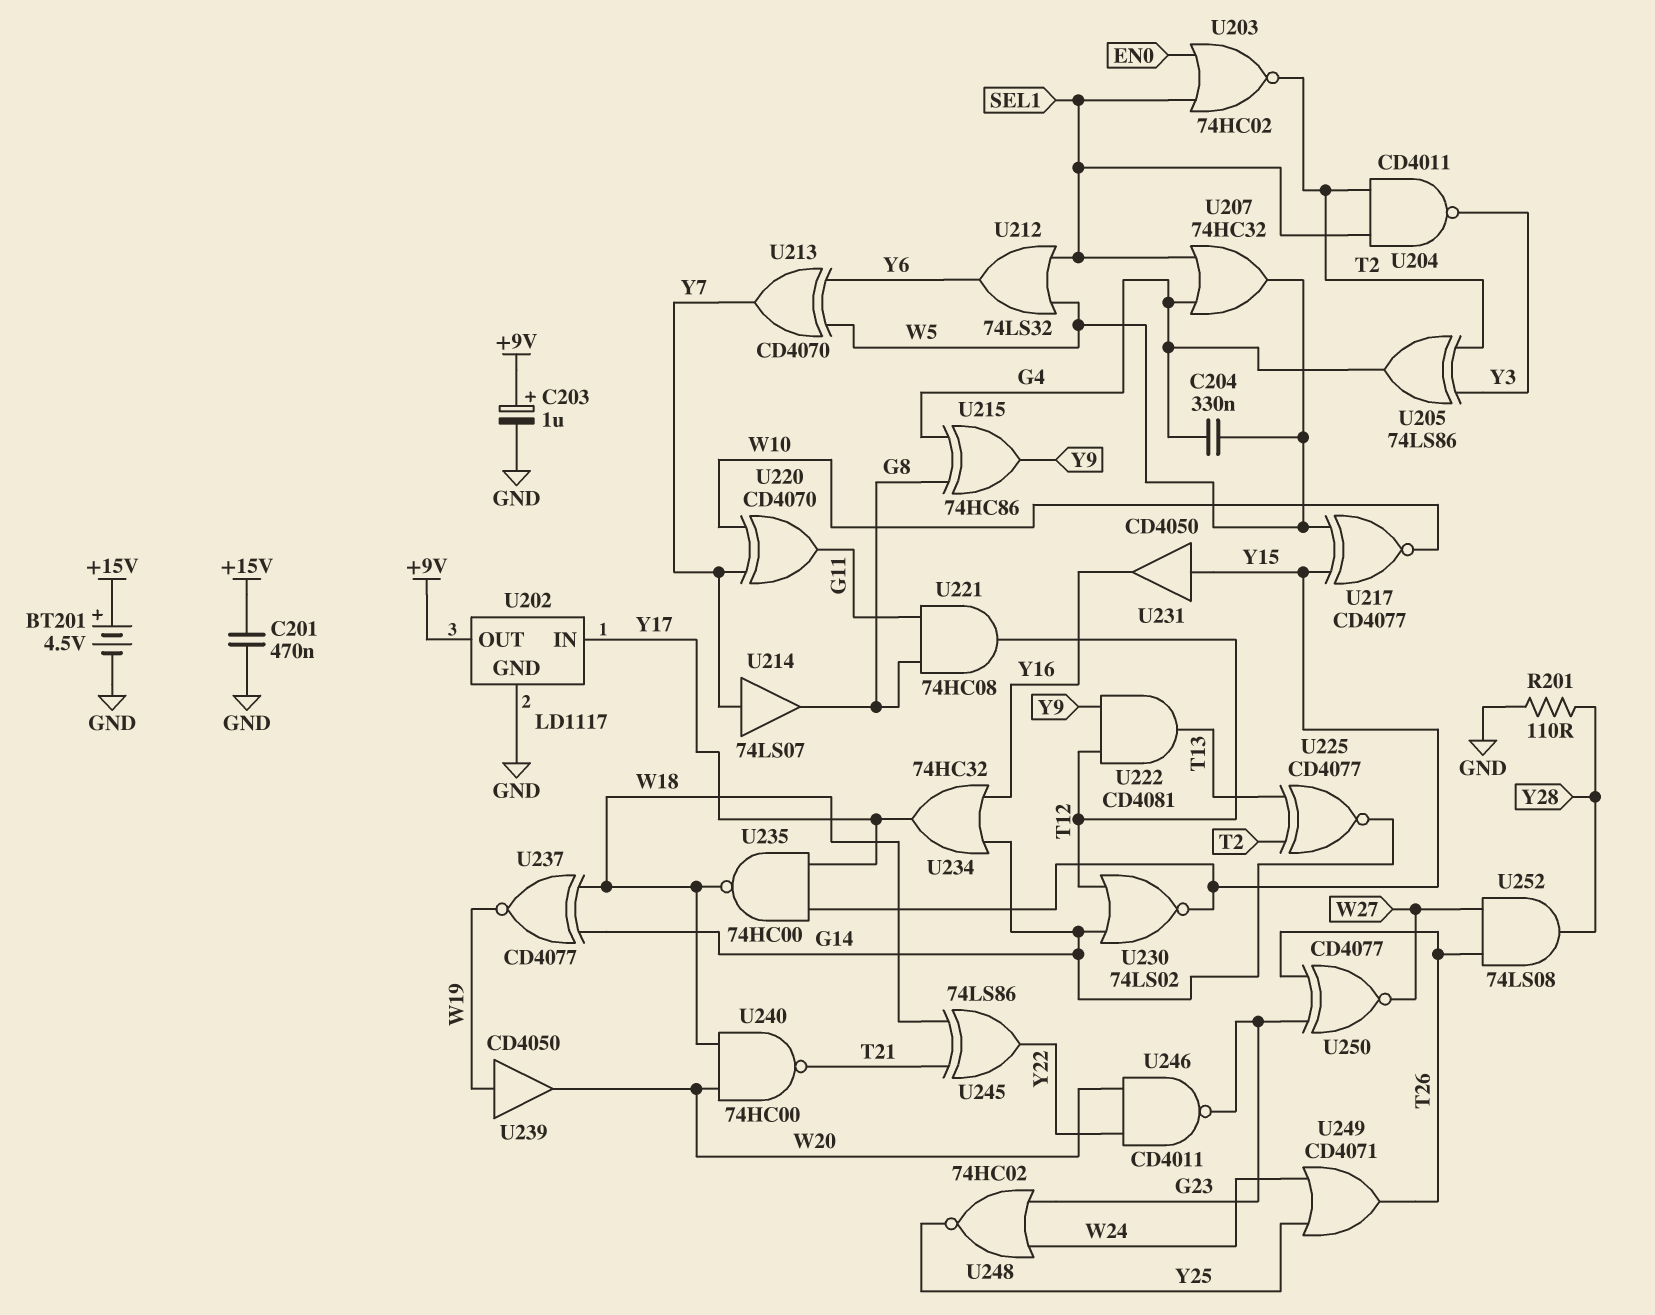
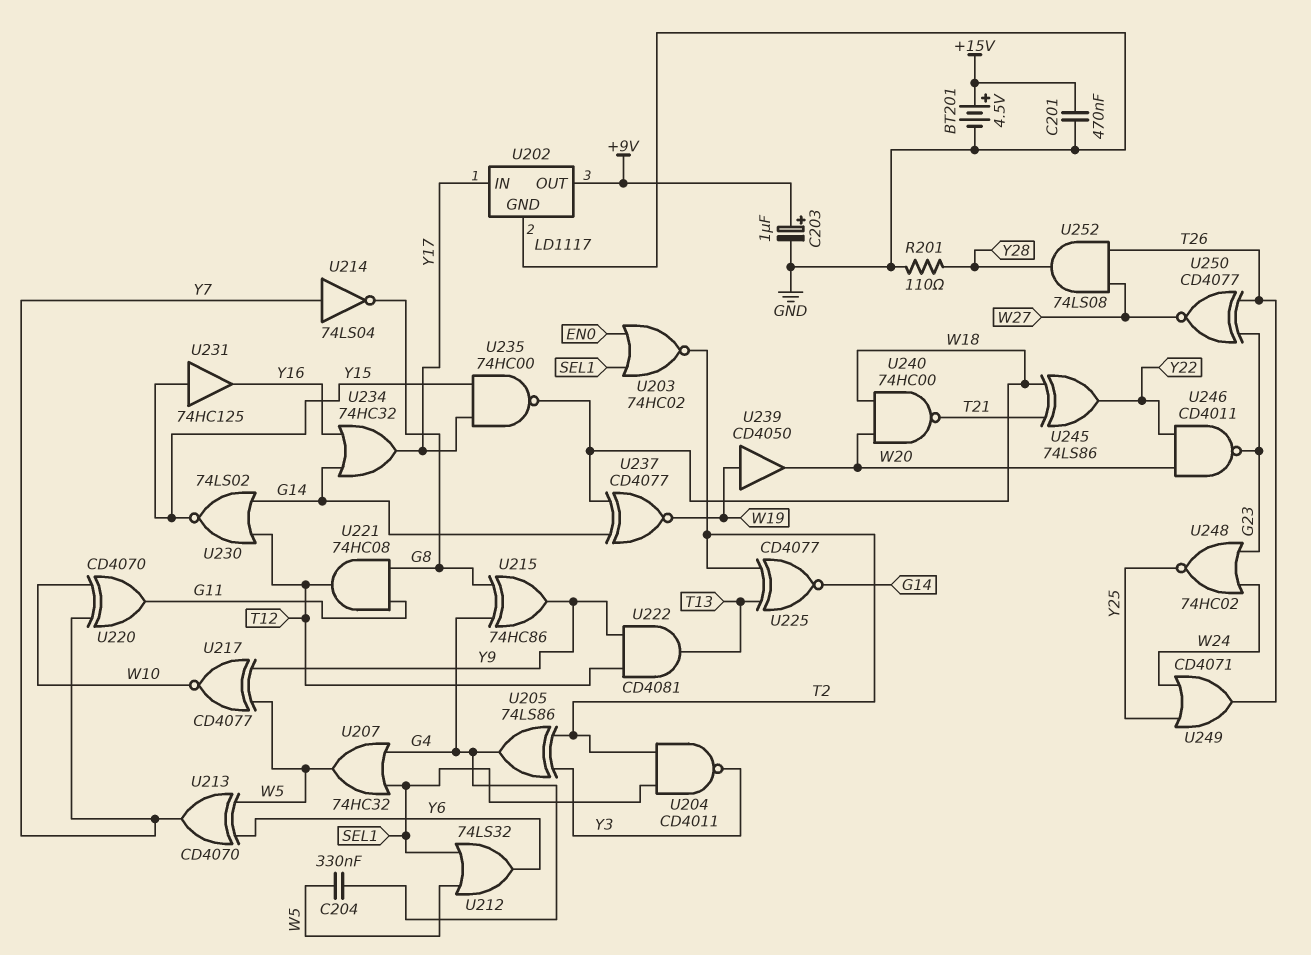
U214: buffer 74LS07 (in Y7, out G8) -> NOT 74LS04 (in Y7, out G8)
U217: XNOR CD4077 (in W5, in Y15, out W10) -> XNOR CD4077 (in W5, in Y9, out W10)
U231: buffer CD4050 (in Y15, out Y16) -> buffer 74HC125 (in Y15, out Y16)

